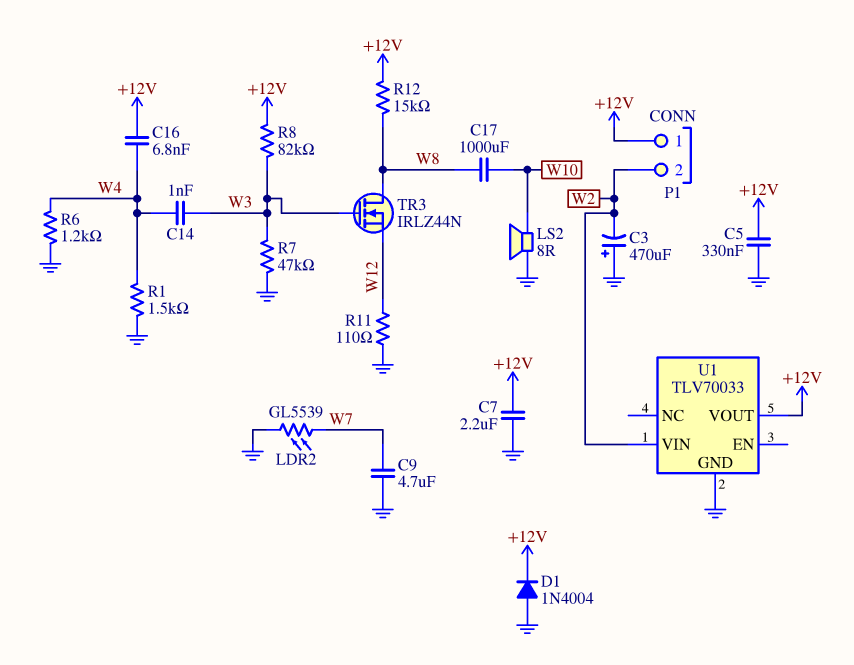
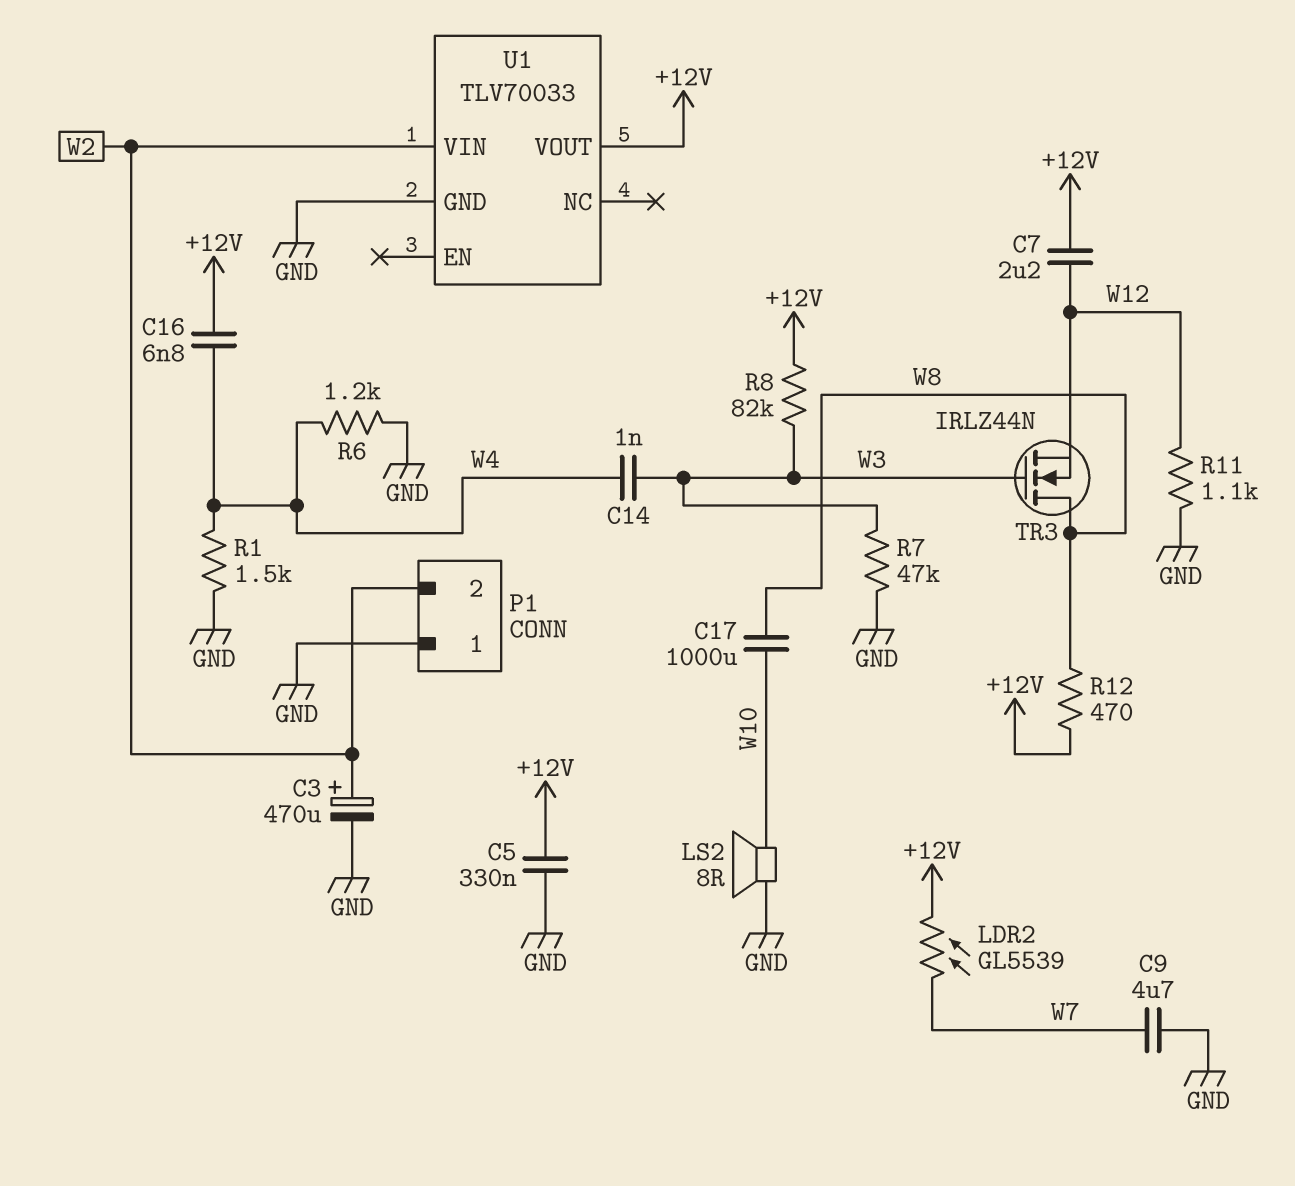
C3: 470uF (plus GND, minus W2) -> 470uF (plus W2, minus GND)
C7: 2.2uF (+12V, GND) -> 2.2uF (+12V, W12)
D1: diode 1N4004 (A GND, K +12V) -> none
LDR2: GL5539 (GND, W7) -> GL5539 (+12V, W7)
P1 pin 1: +12V -> GND
R11: 110 (GND, W12) -> 1.1k (GND, W12)
R12: 15k (+12V, W8) -> 470 (+12V, W8)

